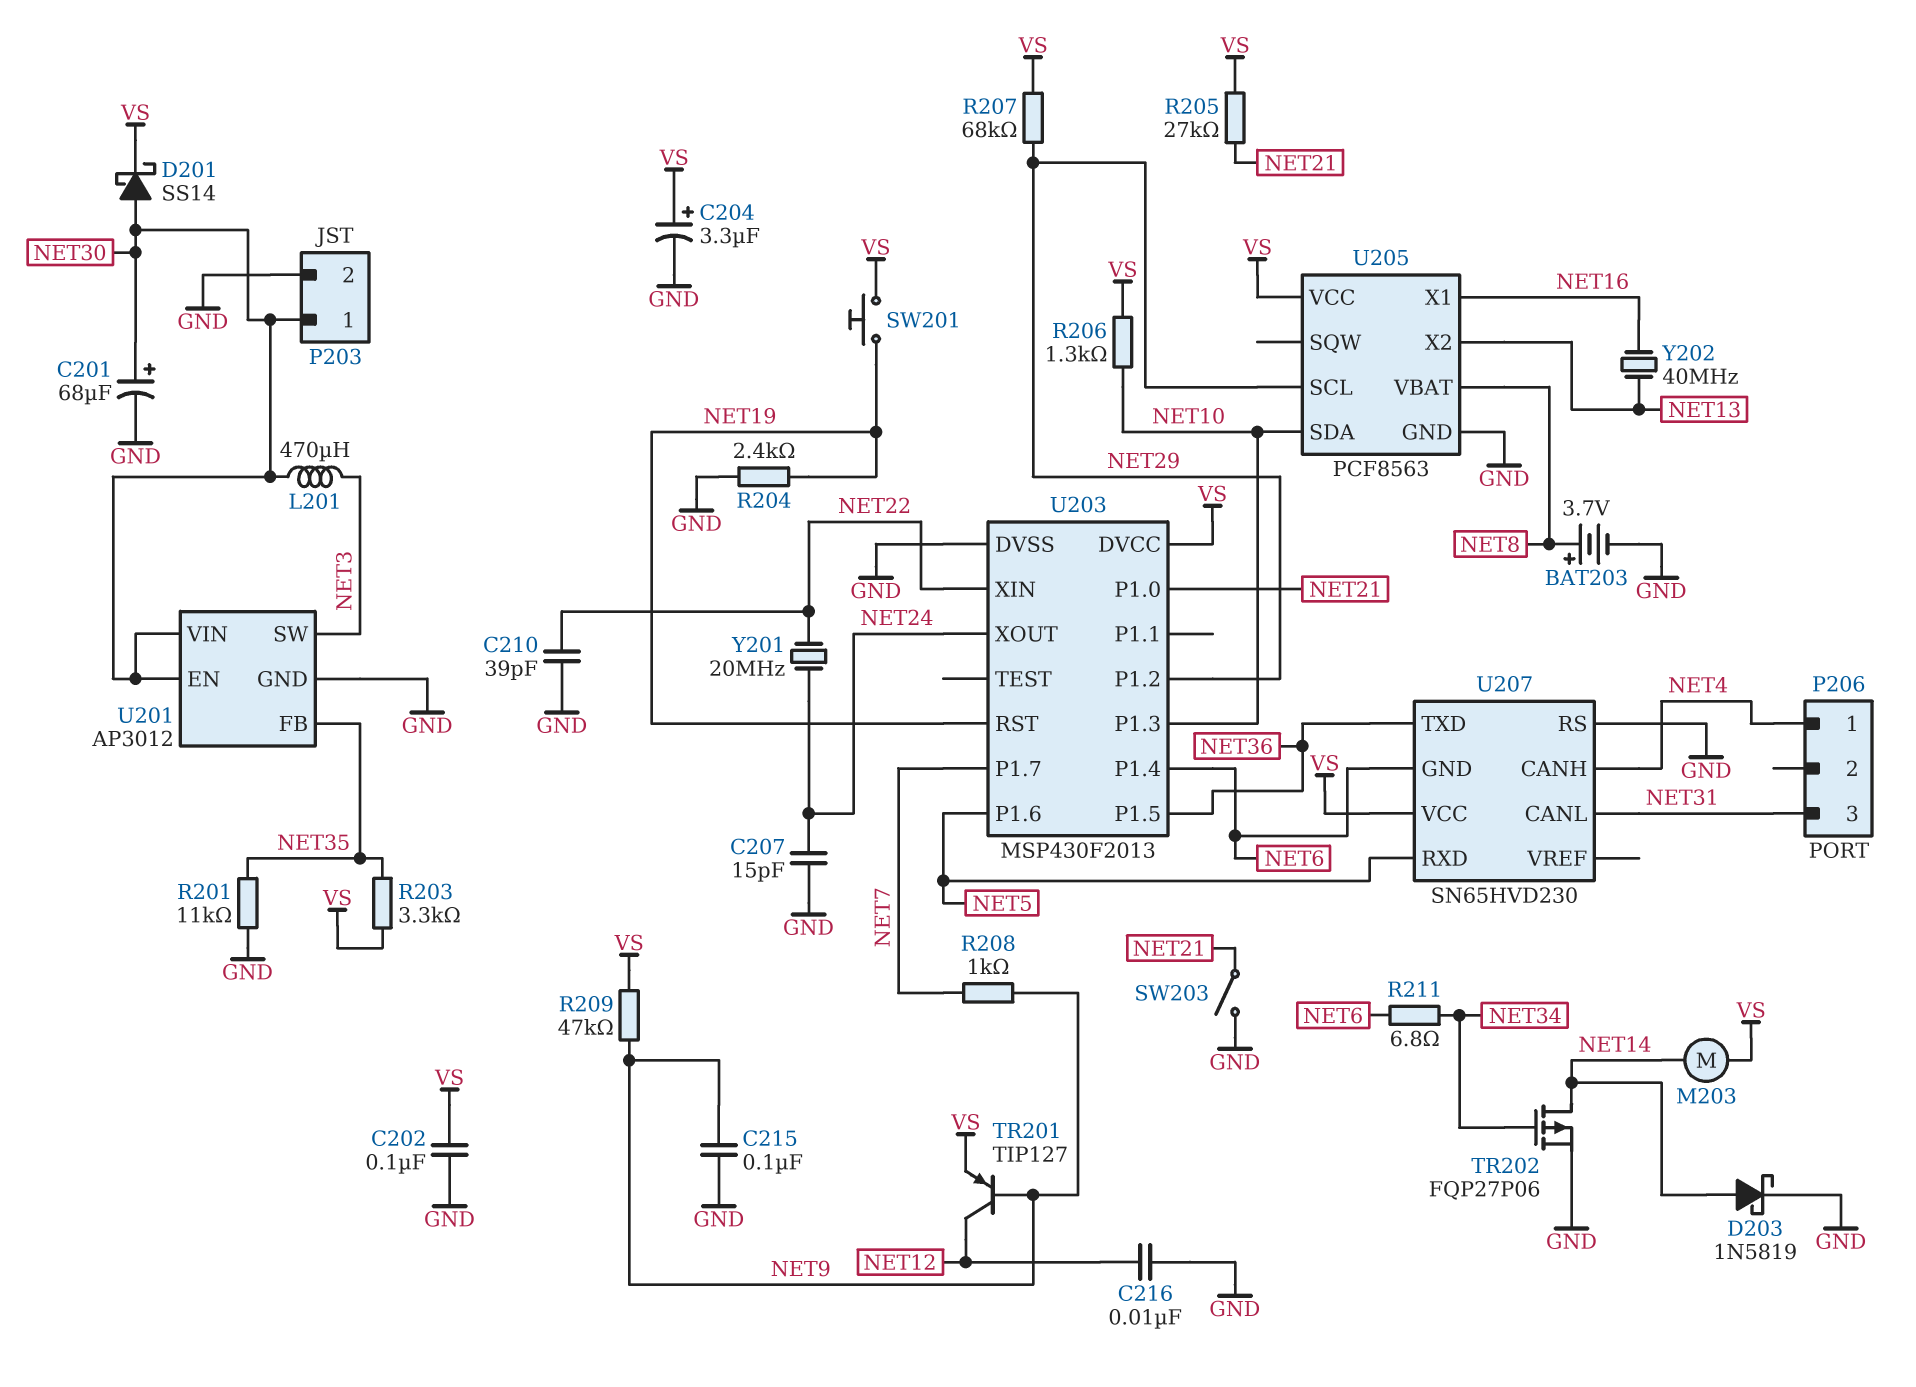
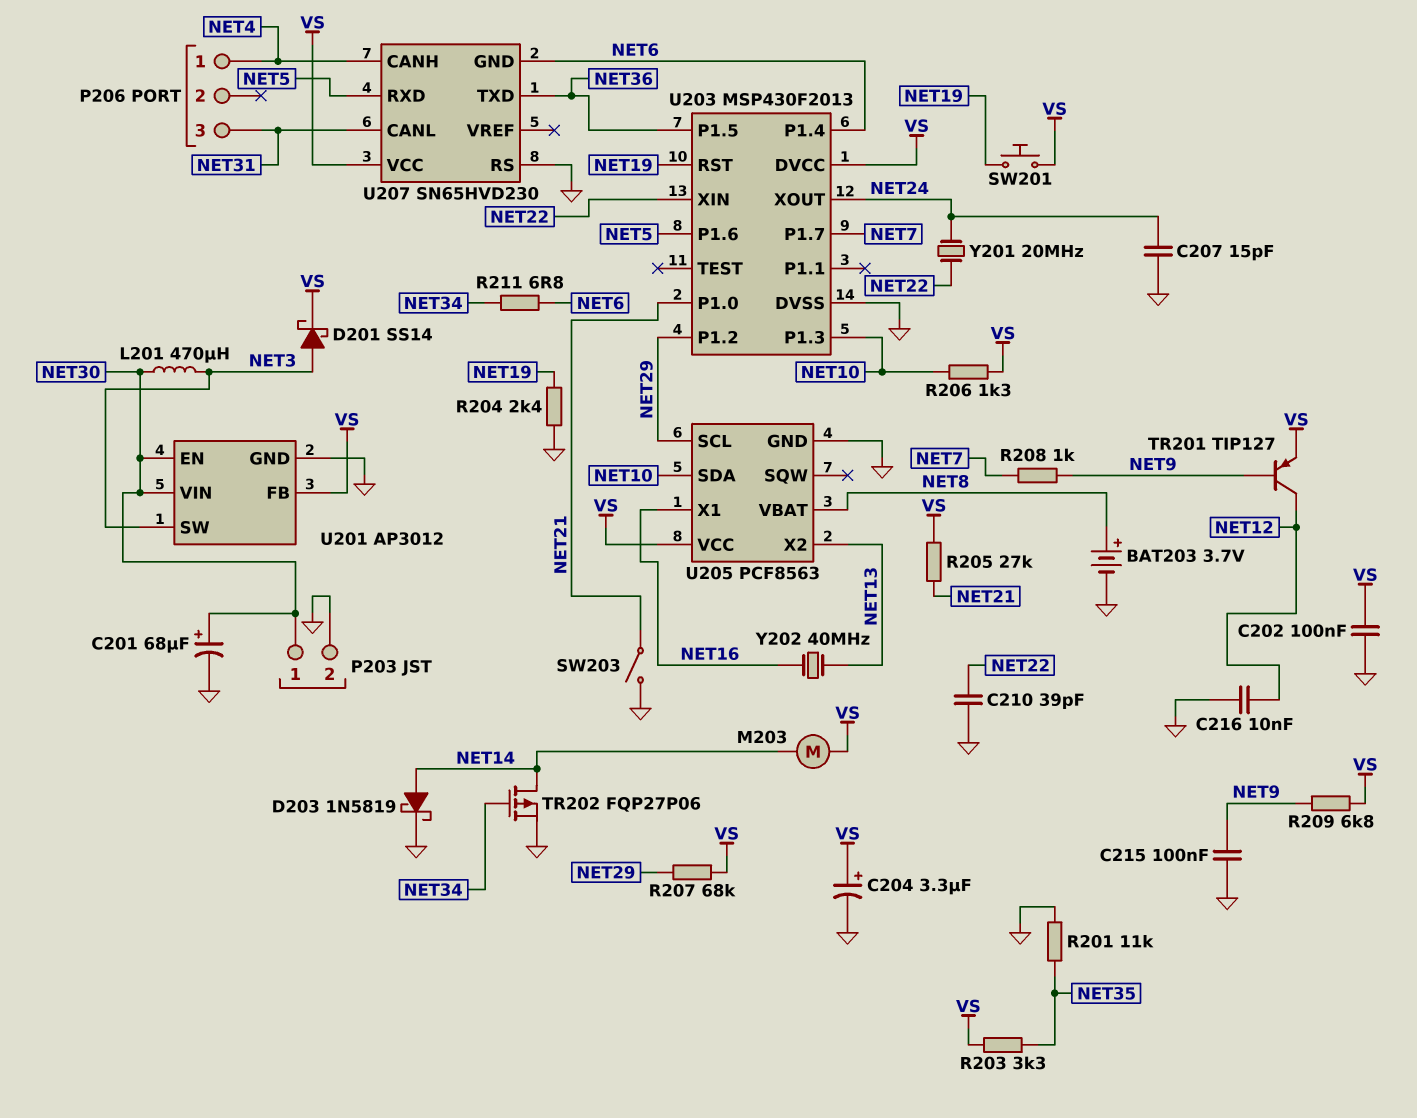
D201: schottky SS14 (A NET30, K VS) -> schottky SS14 (A NET3, K VS)
R209: 47k (NET9, VS) -> 6.8k (NET9, VS)
U201 pin FB: NET35 -> VS

